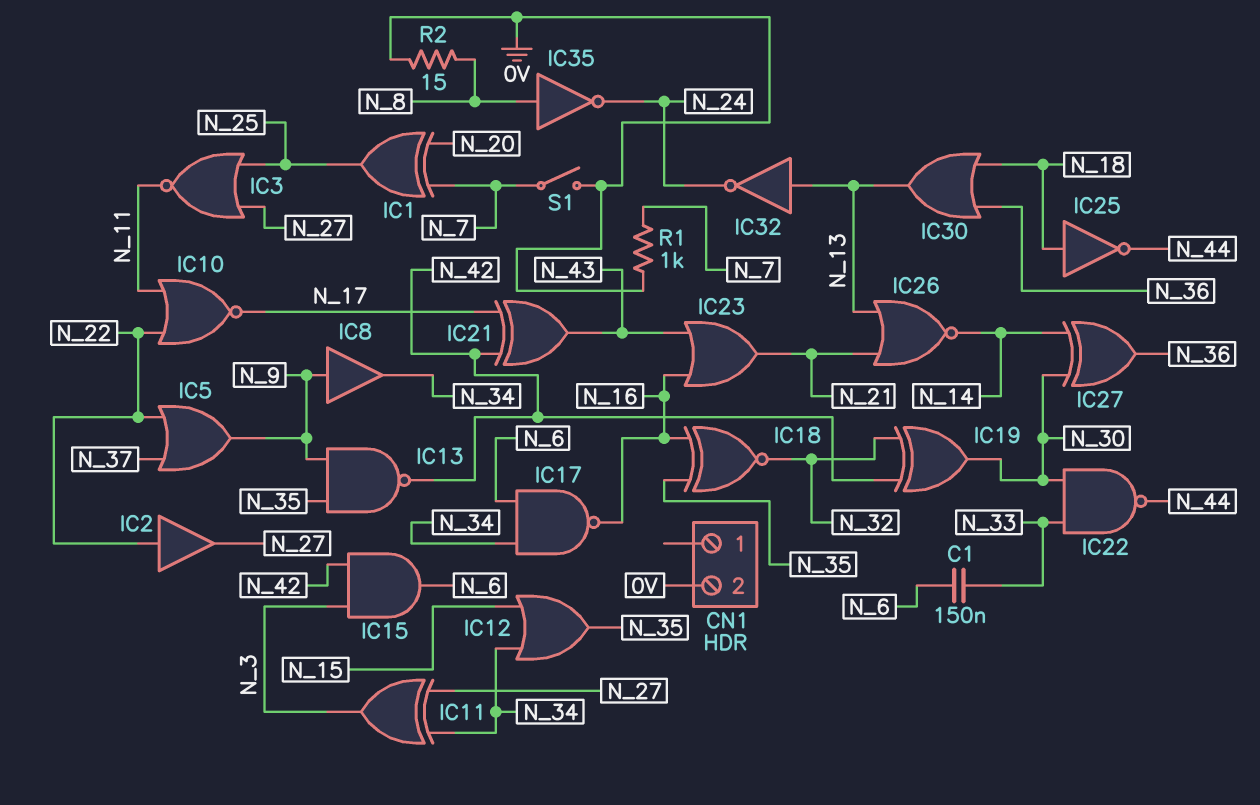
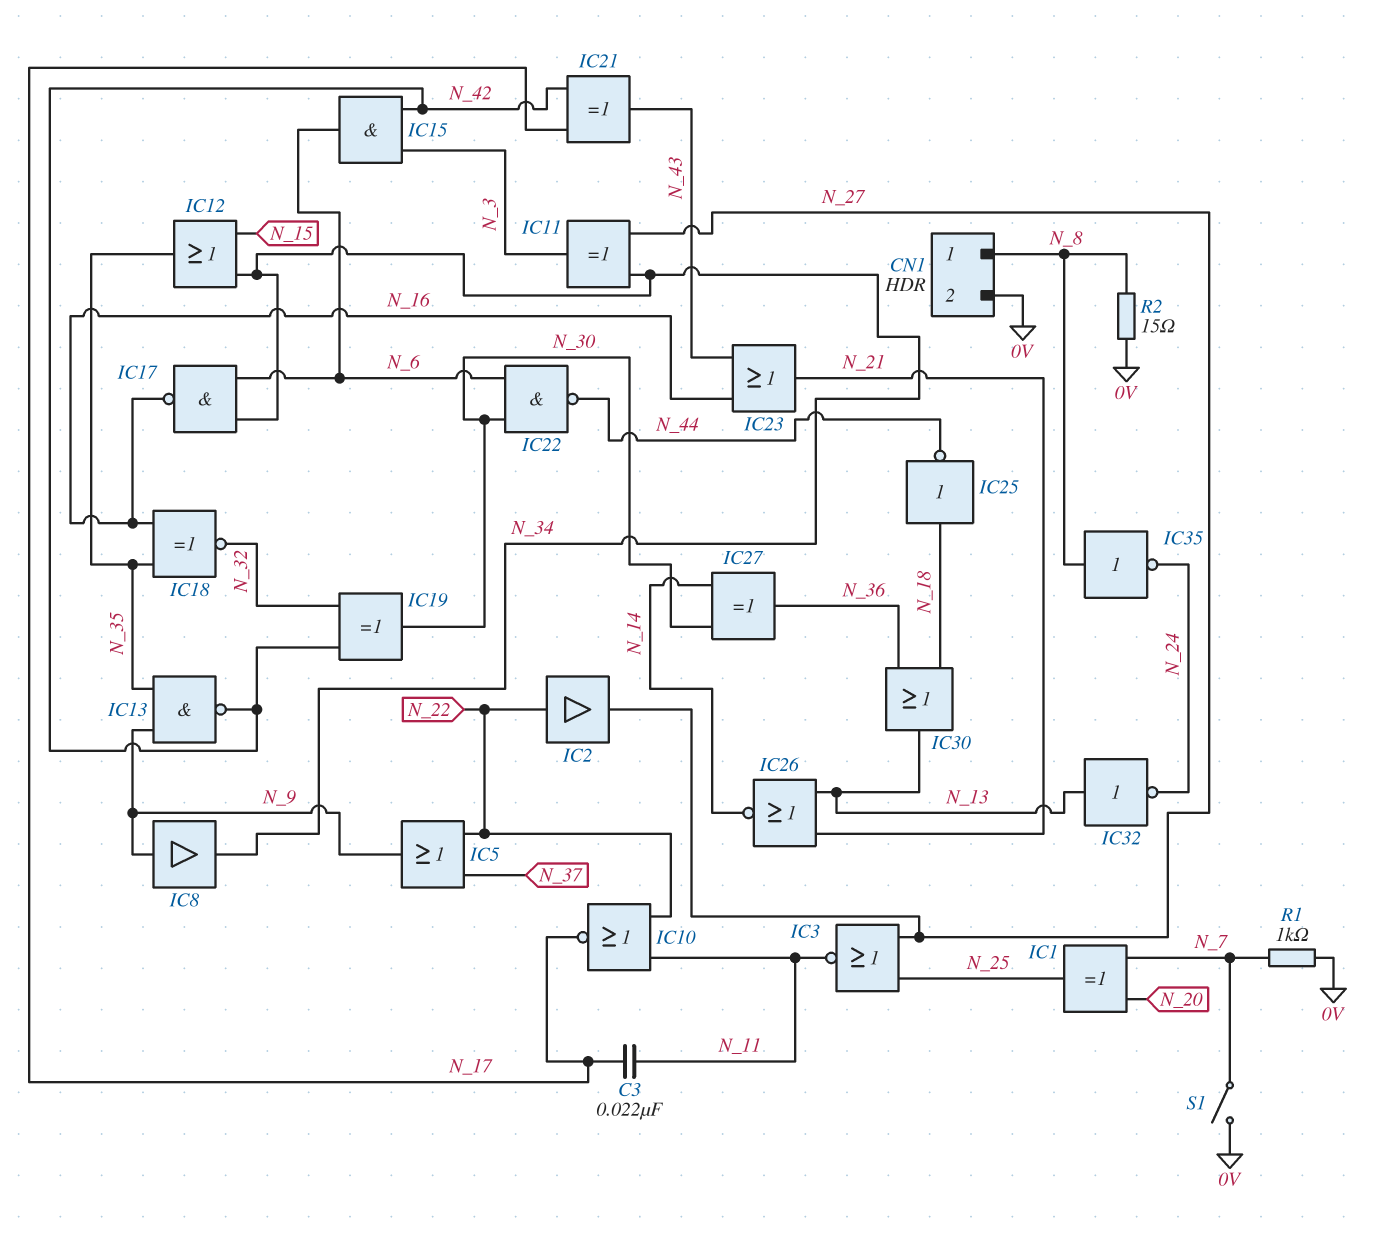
C1: 150nF (N_6, N_33) -> none
C3: none -> 22nF (N_11, N_17)
CN1 pin 1: none -> N_8
IC22: NAND (in N_30, in N_33, out N_44) -> NAND (in N_6, in N_30, out N_44)

